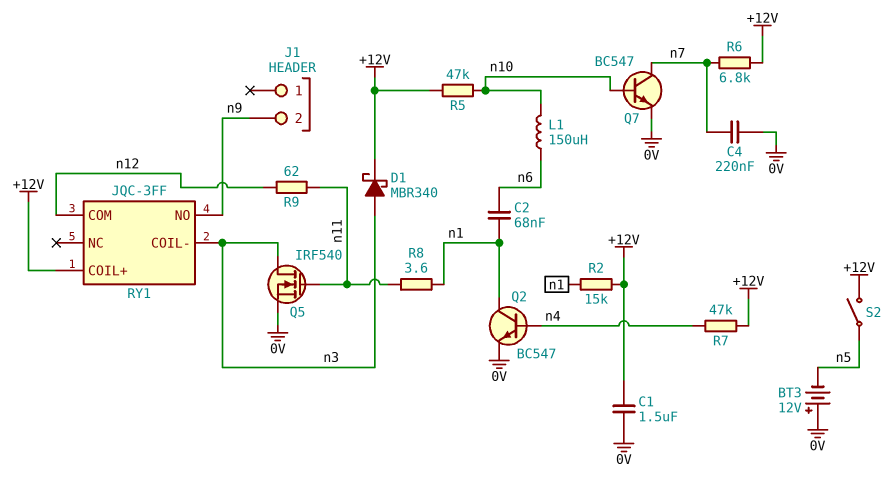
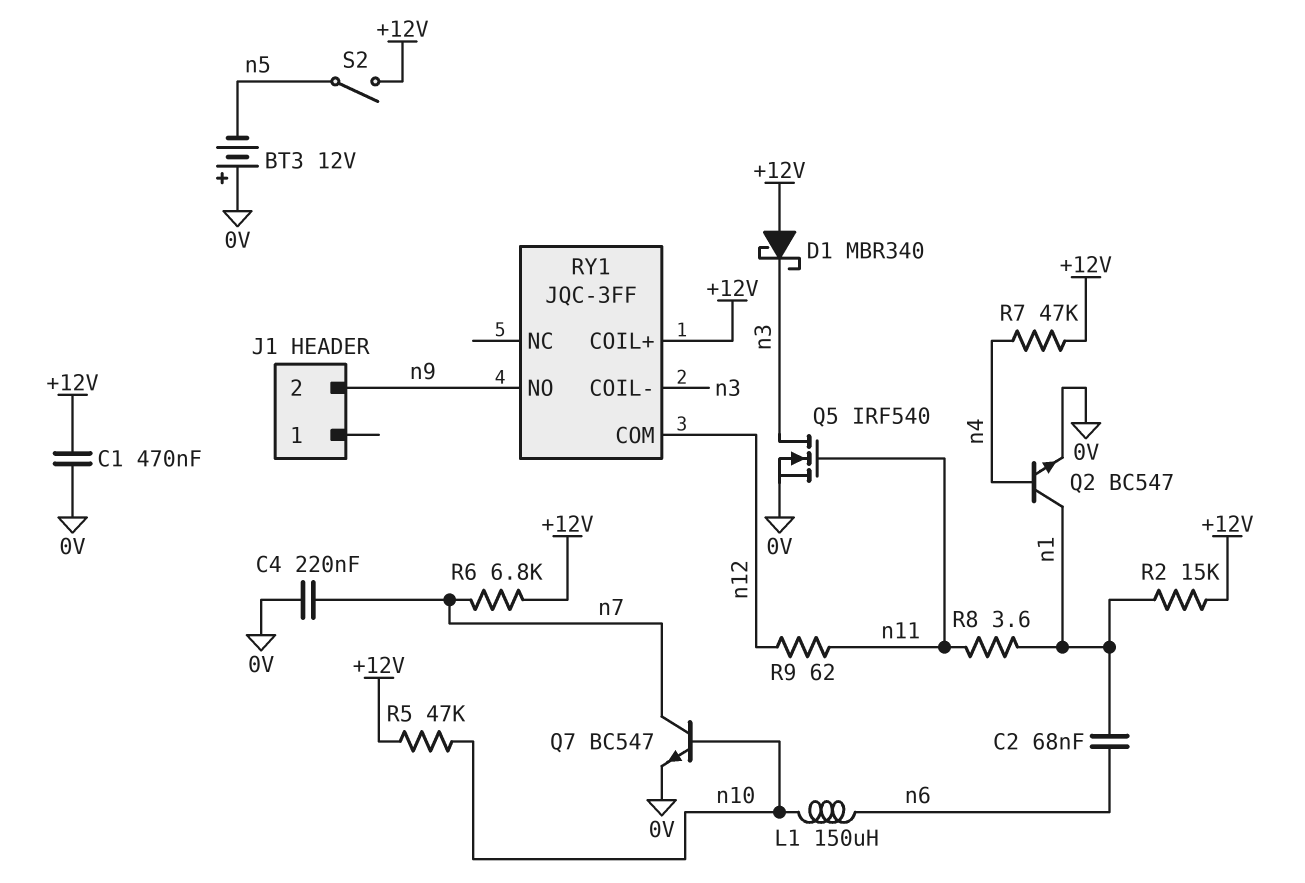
C1: 1.5uF (+12V, 0V) -> 470nF (+12V, 0V)
D1: schottky MBR340 (A n3, K +12V) -> schottky MBR340 (A +12V, K n3)

